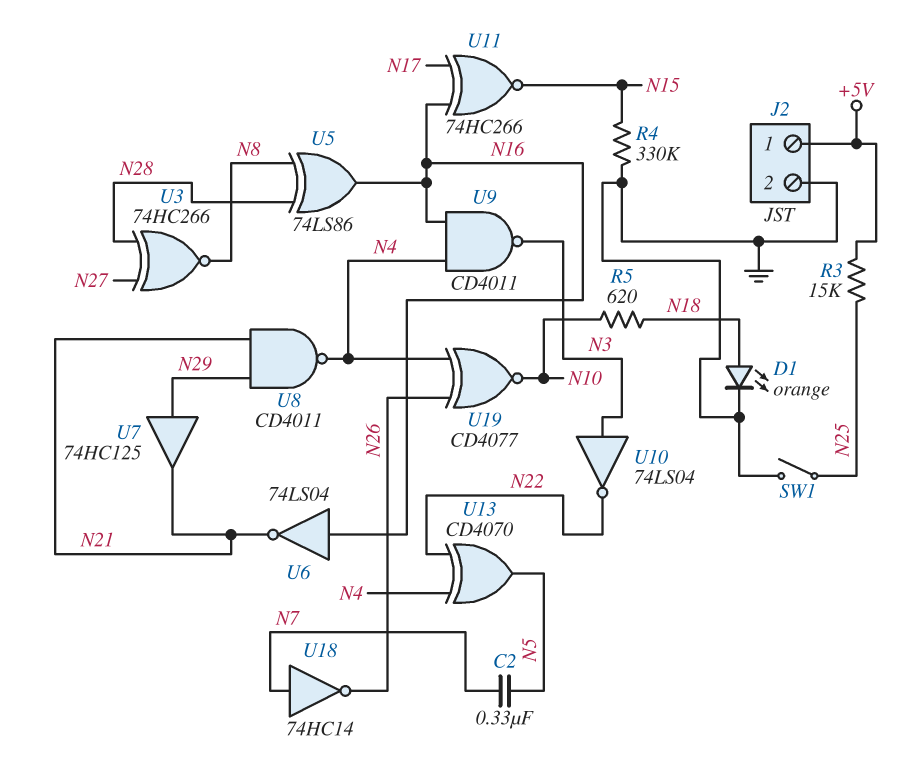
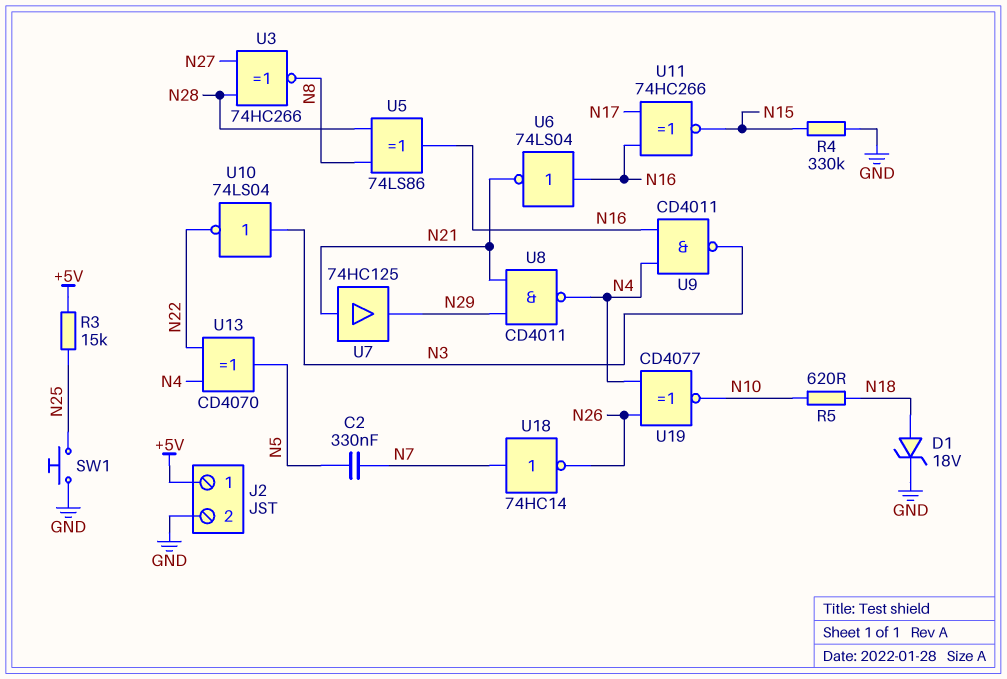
D1: LED orange (A N18, K GND) -> zener 18V (A N18, K GND)
SW1: switch (GND, N25) -> button (GND, N25)
U7: buffer 74HC125 (in N29, out N21) -> buffer 74HC125 (in N21, out N29)

